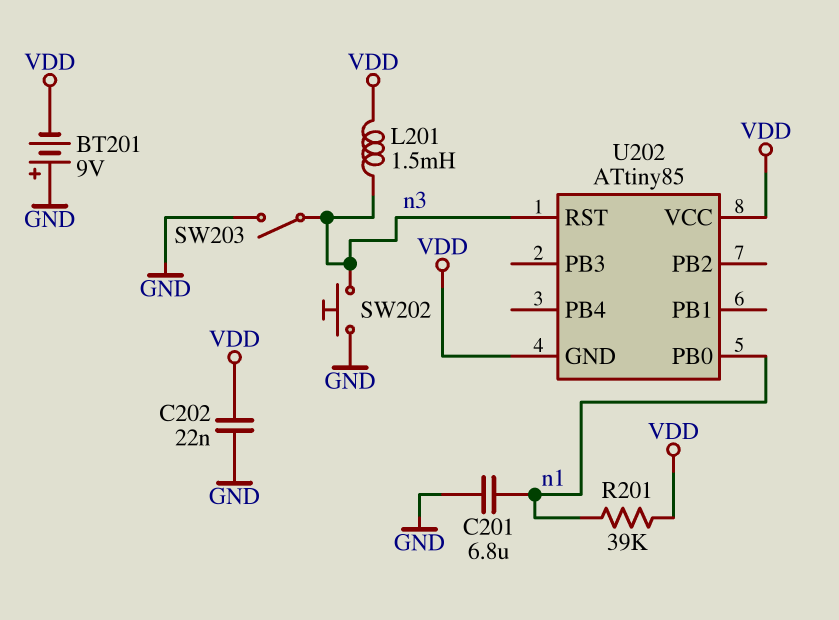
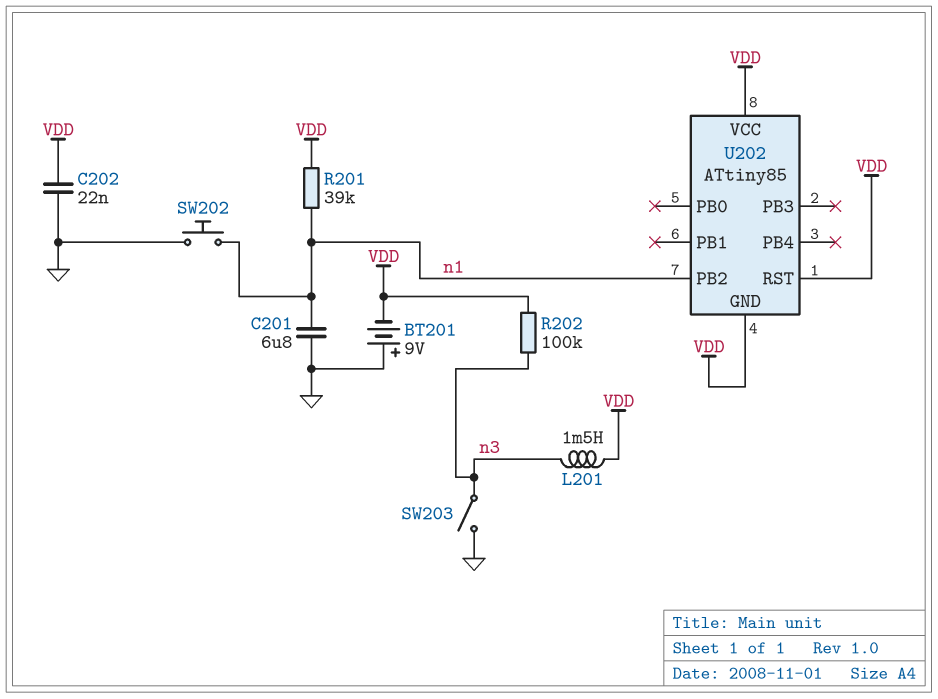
R202: none -> 100k (VDD, n3)
SW202: button (GND, n3) -> button (GND, n1)
U202 pin PB0: n1 -> none
U202 pin PB2: none -> n1
U202 pin RST: n3 -> VDD

